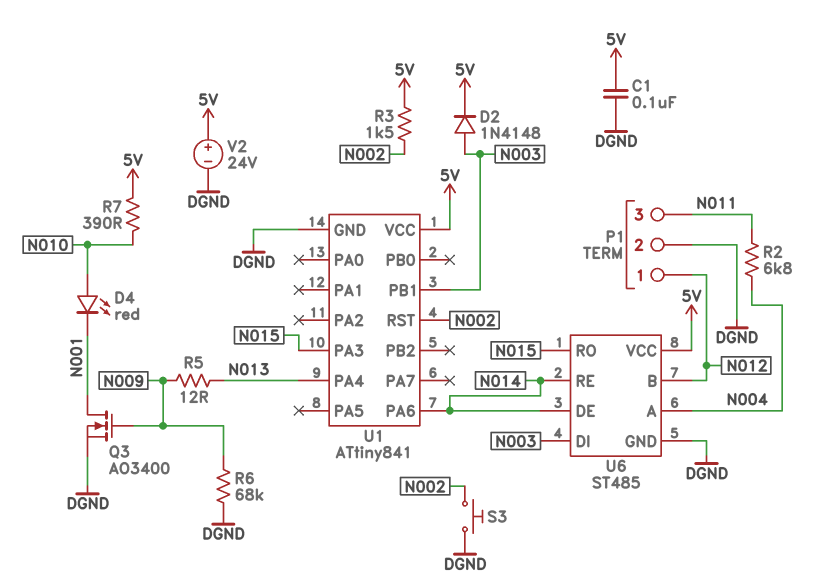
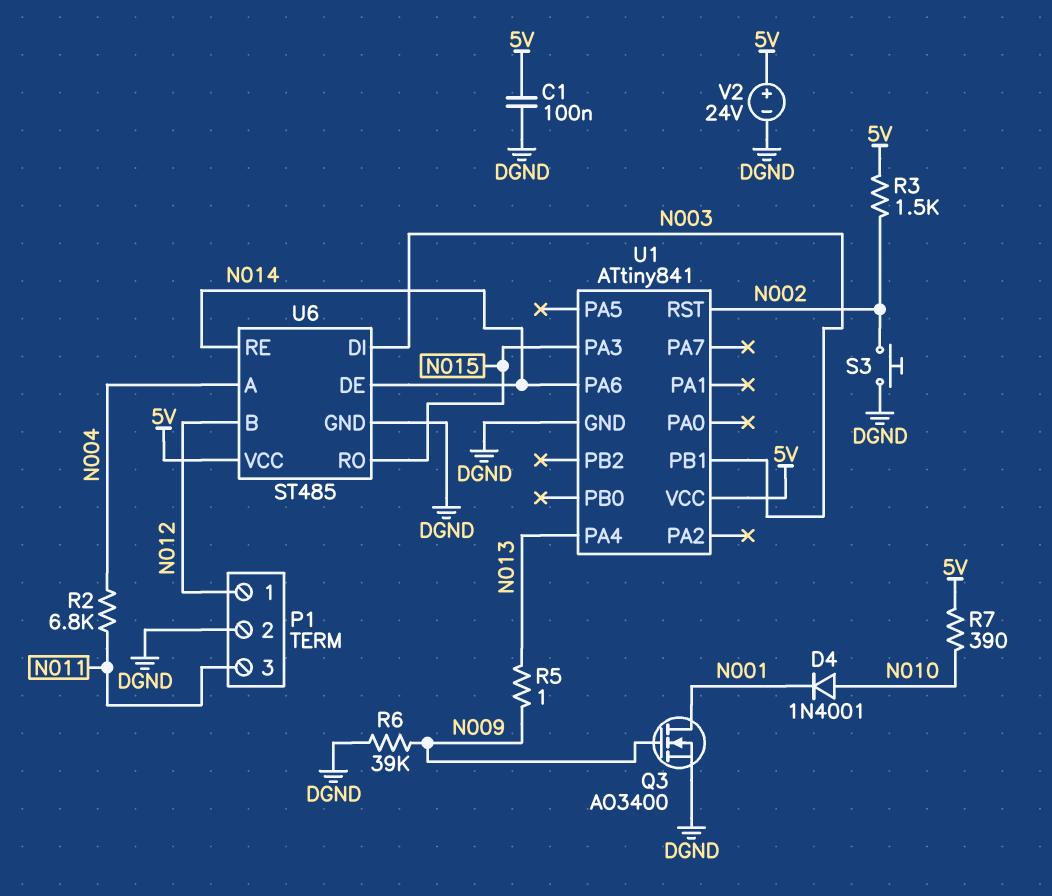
D2: diode 1N4148 (A N003, K 5V) -> none
D4: LED red (A N010, K N001) -> diode 1N4001 (A N010, K N001)
R5: 12 (N009, N013) -> 1 (N009, N013)
R6: 68k (DGND, N009) -> 39k (DGND, N009)

